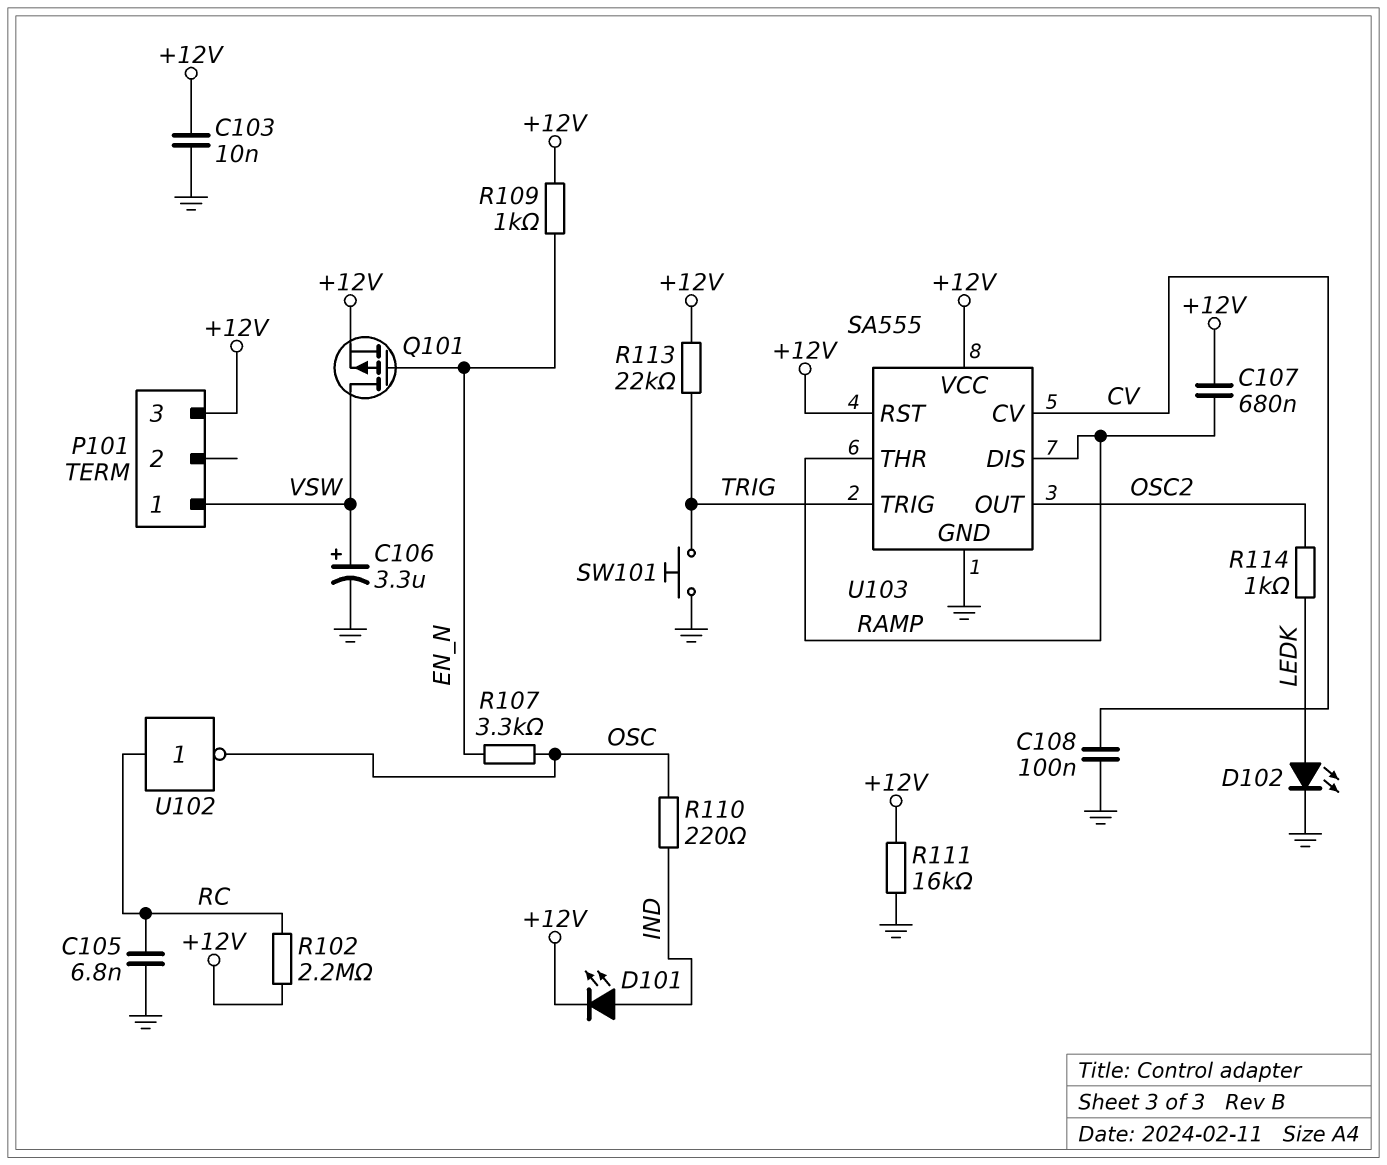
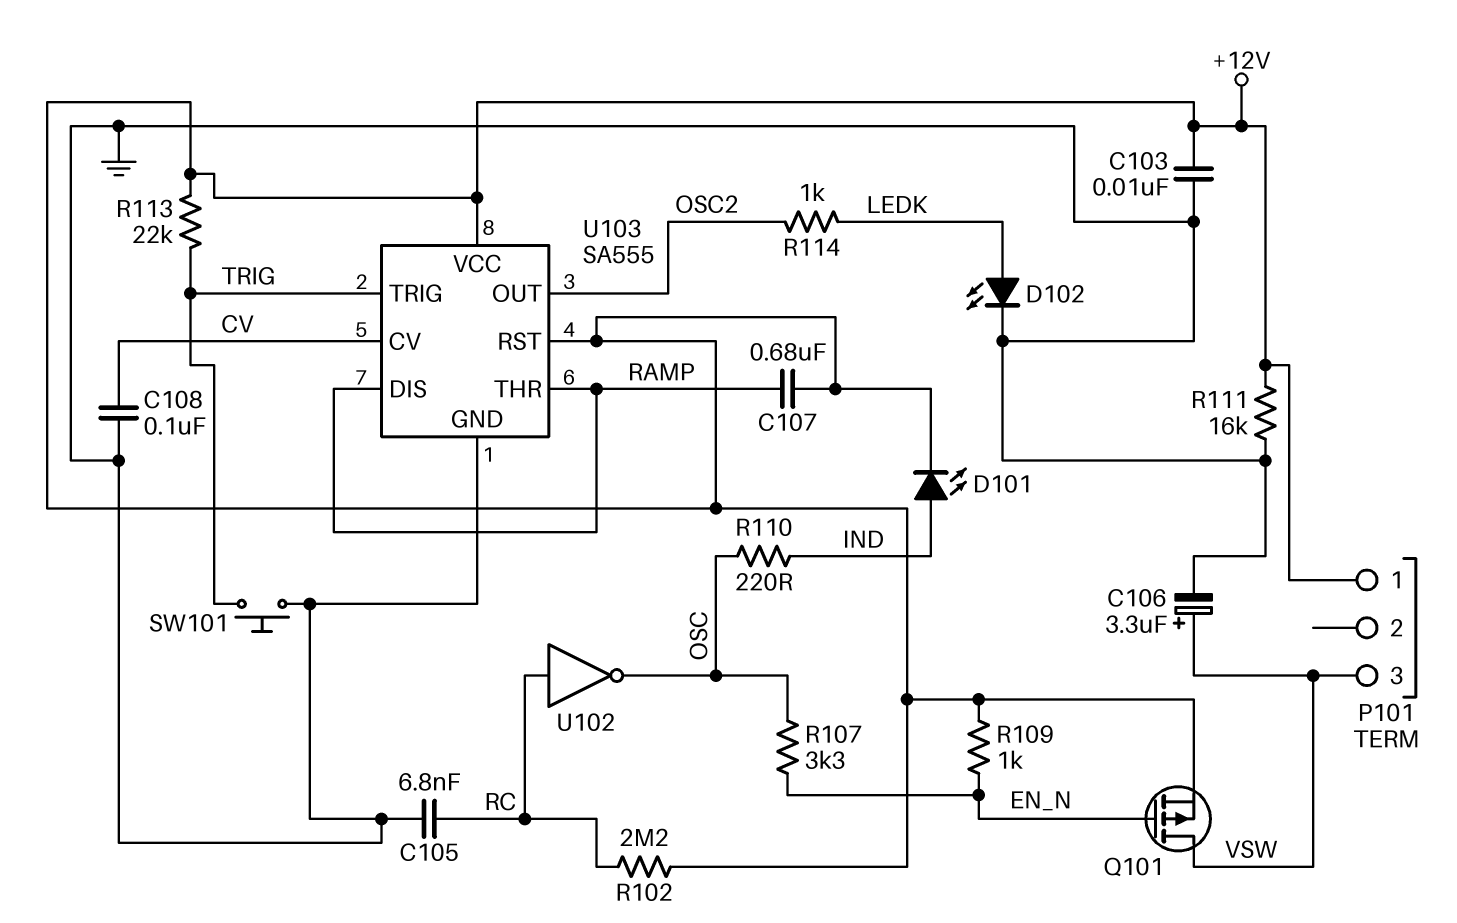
P101 pin 1: VSW -> +12V
P101 pin 3: +12V -> VSW

